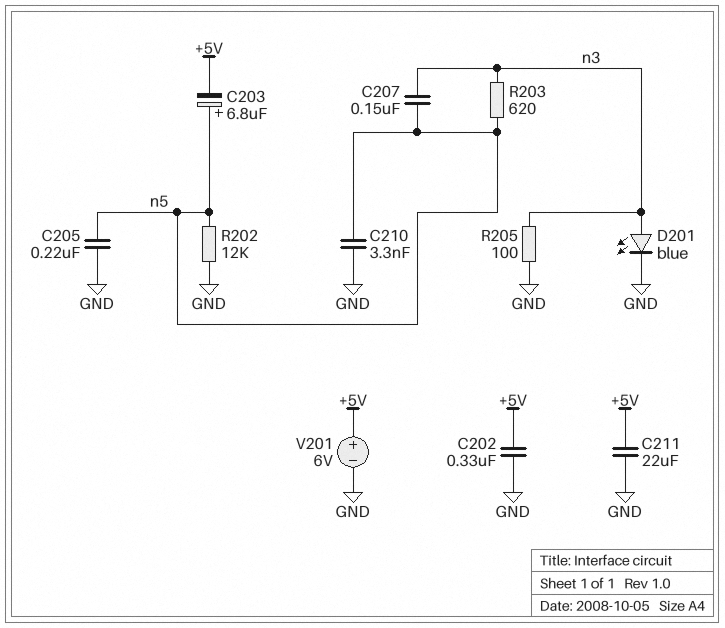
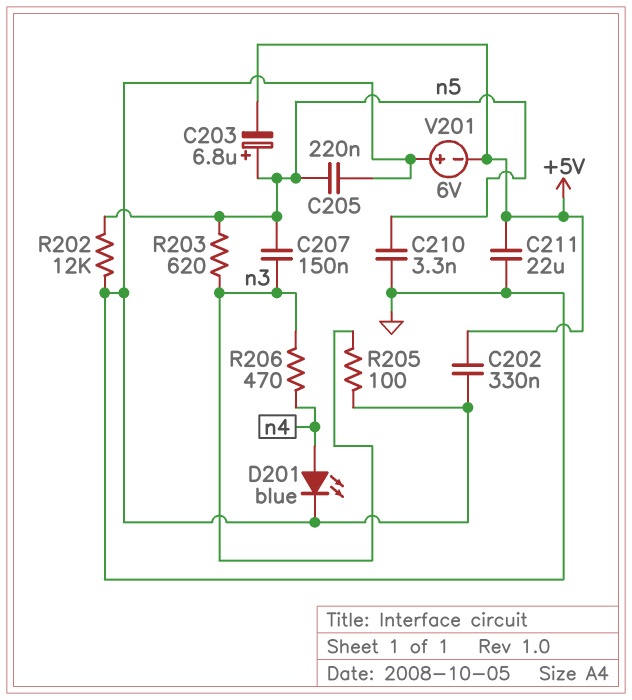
D201: LED blue (A n3, K GND) -> LED blue (A n4, K GND)
R206: none -> 470 (n3, n4)
V201: 6V (plus +5V, minus GND) -> 6V (plus GND, minus +5V)

